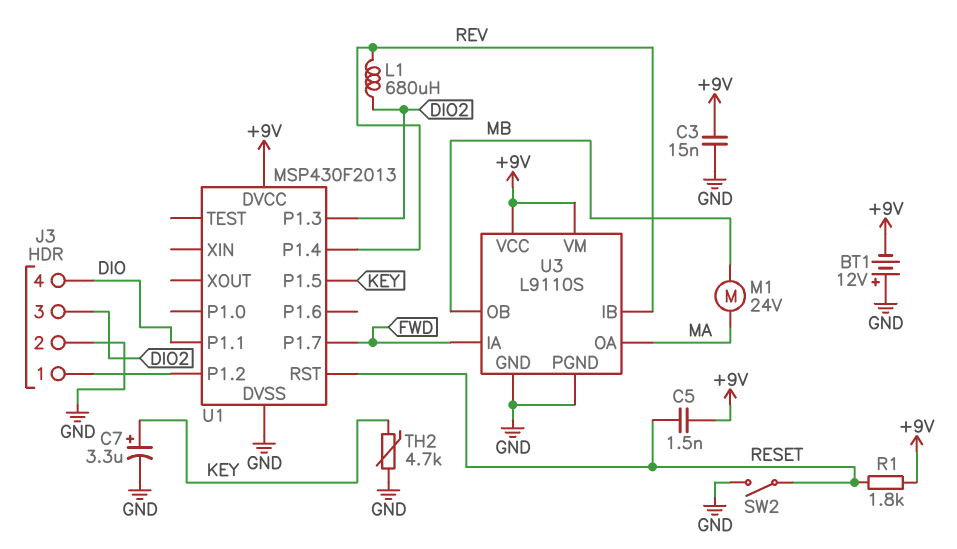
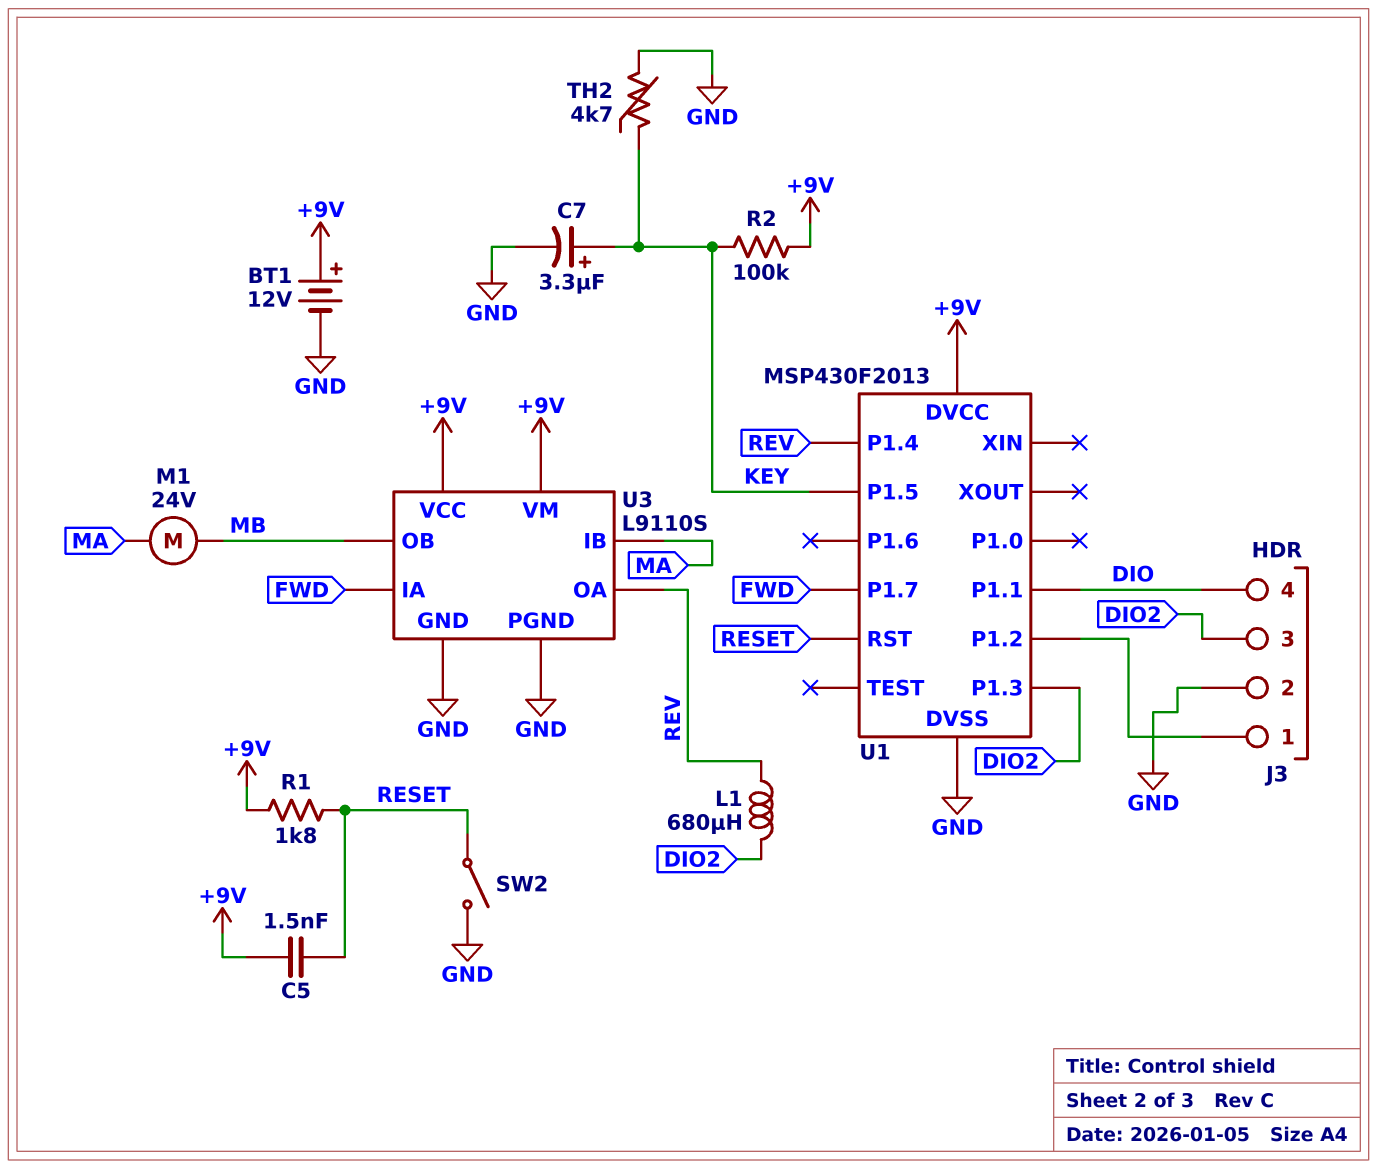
BT1: 12V (plus GND, minus +9V) -> 12V (plus +9V, minus GND)
C3: 15nF (+9V, GND) -> none
R2: none -> 100k (+9V, KEY)
U3 pin IB: REV -> MA
U3 pin OA: MA -> REV

